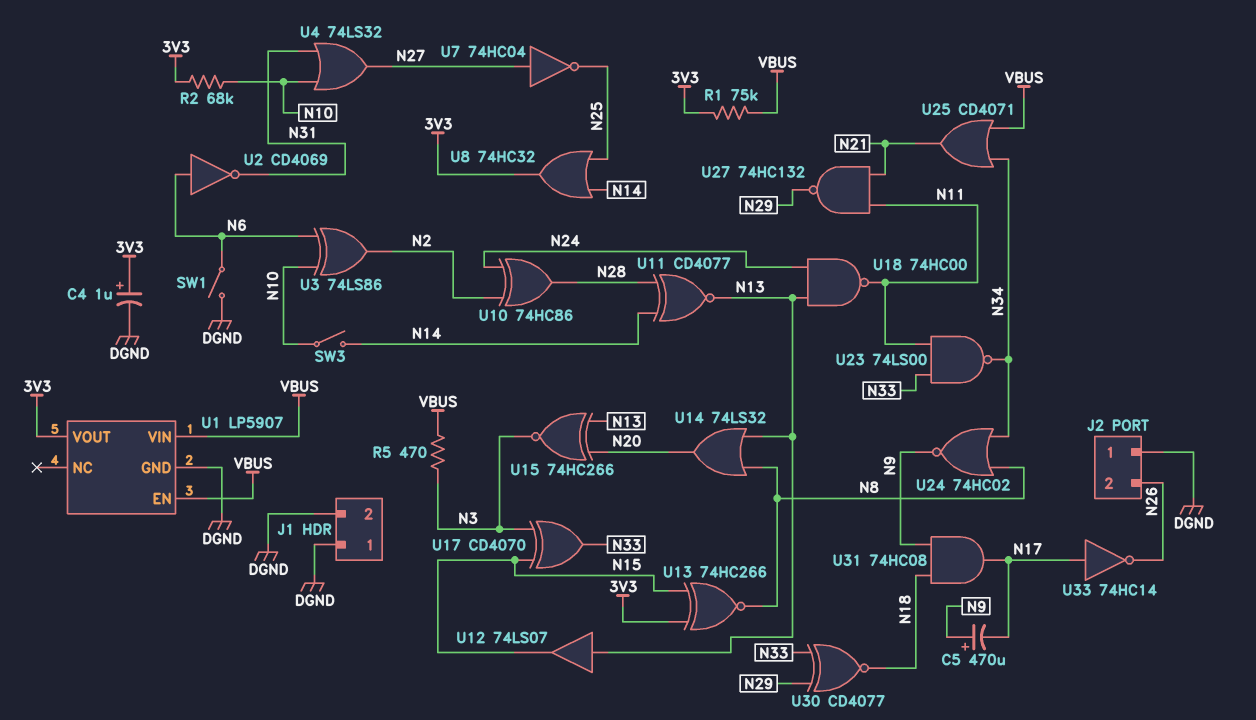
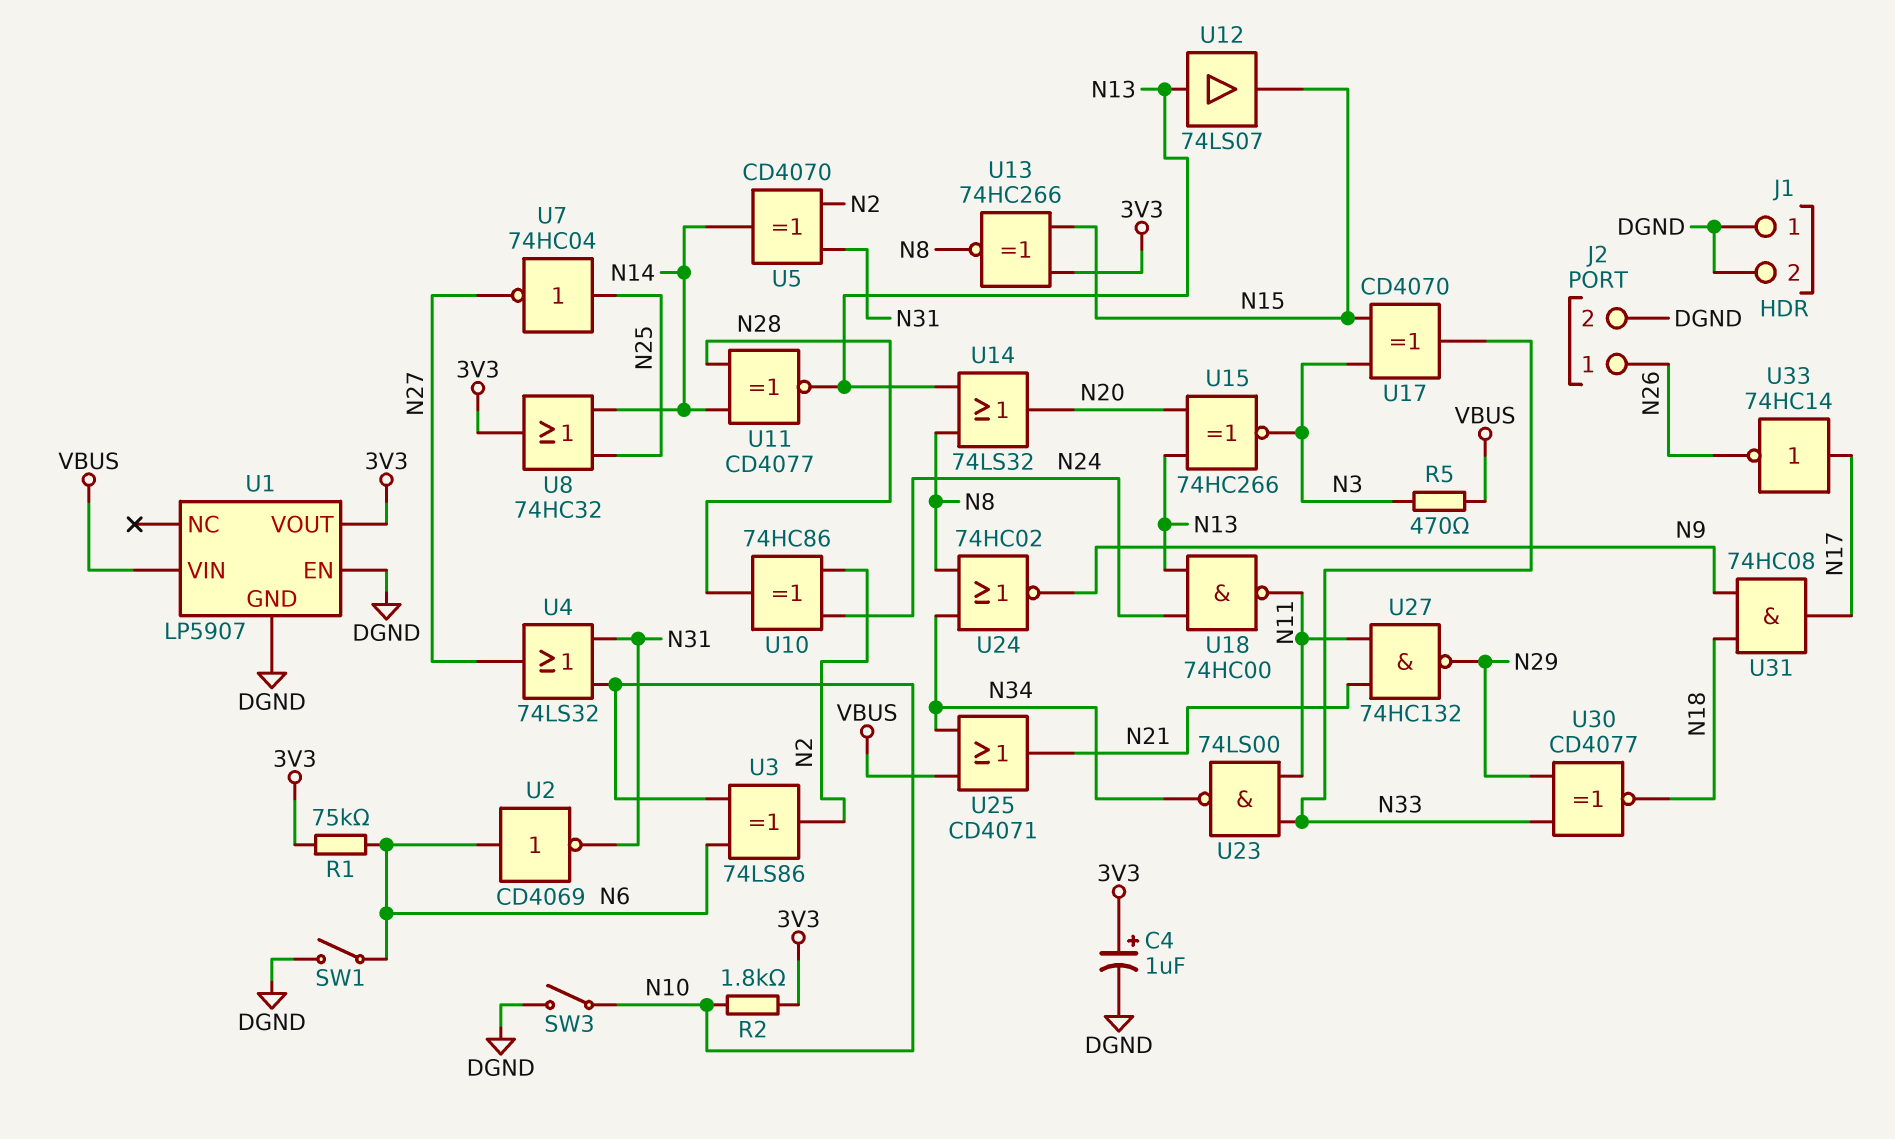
C5: 470uF (plus N9, minus N17) -> none
J2 pin 1: DGND -> N26
J2 pin 2: N26 -> DGND
R1: 75k (3V3, VBUS) -> 75k (3V3, N6)
R2: 68k (3V3, N10) -> 1.8k (3V3, N10)
SW3: switch (N10, N14) -> switch (DGND, N10)
U1 pin EN: VBUS -> DGND
U5: none -> XOR CD4070 (in N2, in N31, out N14)
U7: NOT 74HC04 (in N27, out N25) -> NOT 74HC04 (in N25, out N27)

